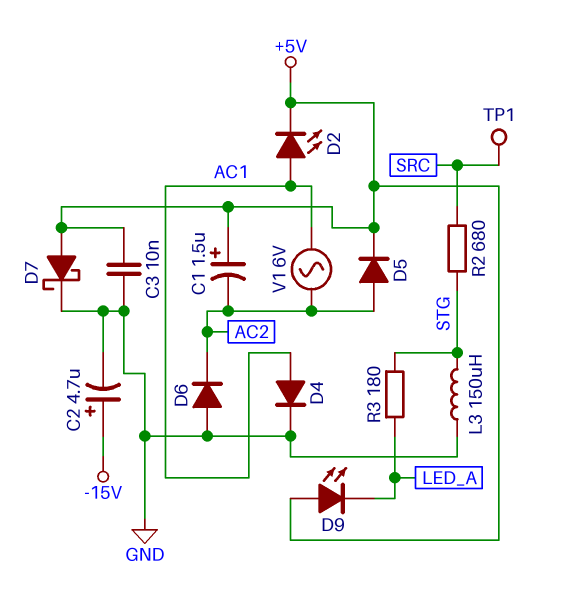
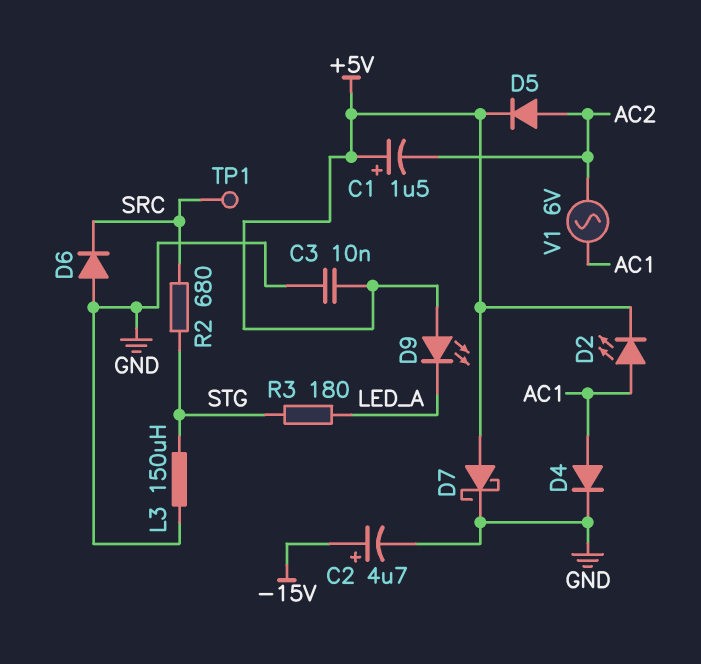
D6: diode (A GND, K AC2) -> diode (A GND, K SRC)

